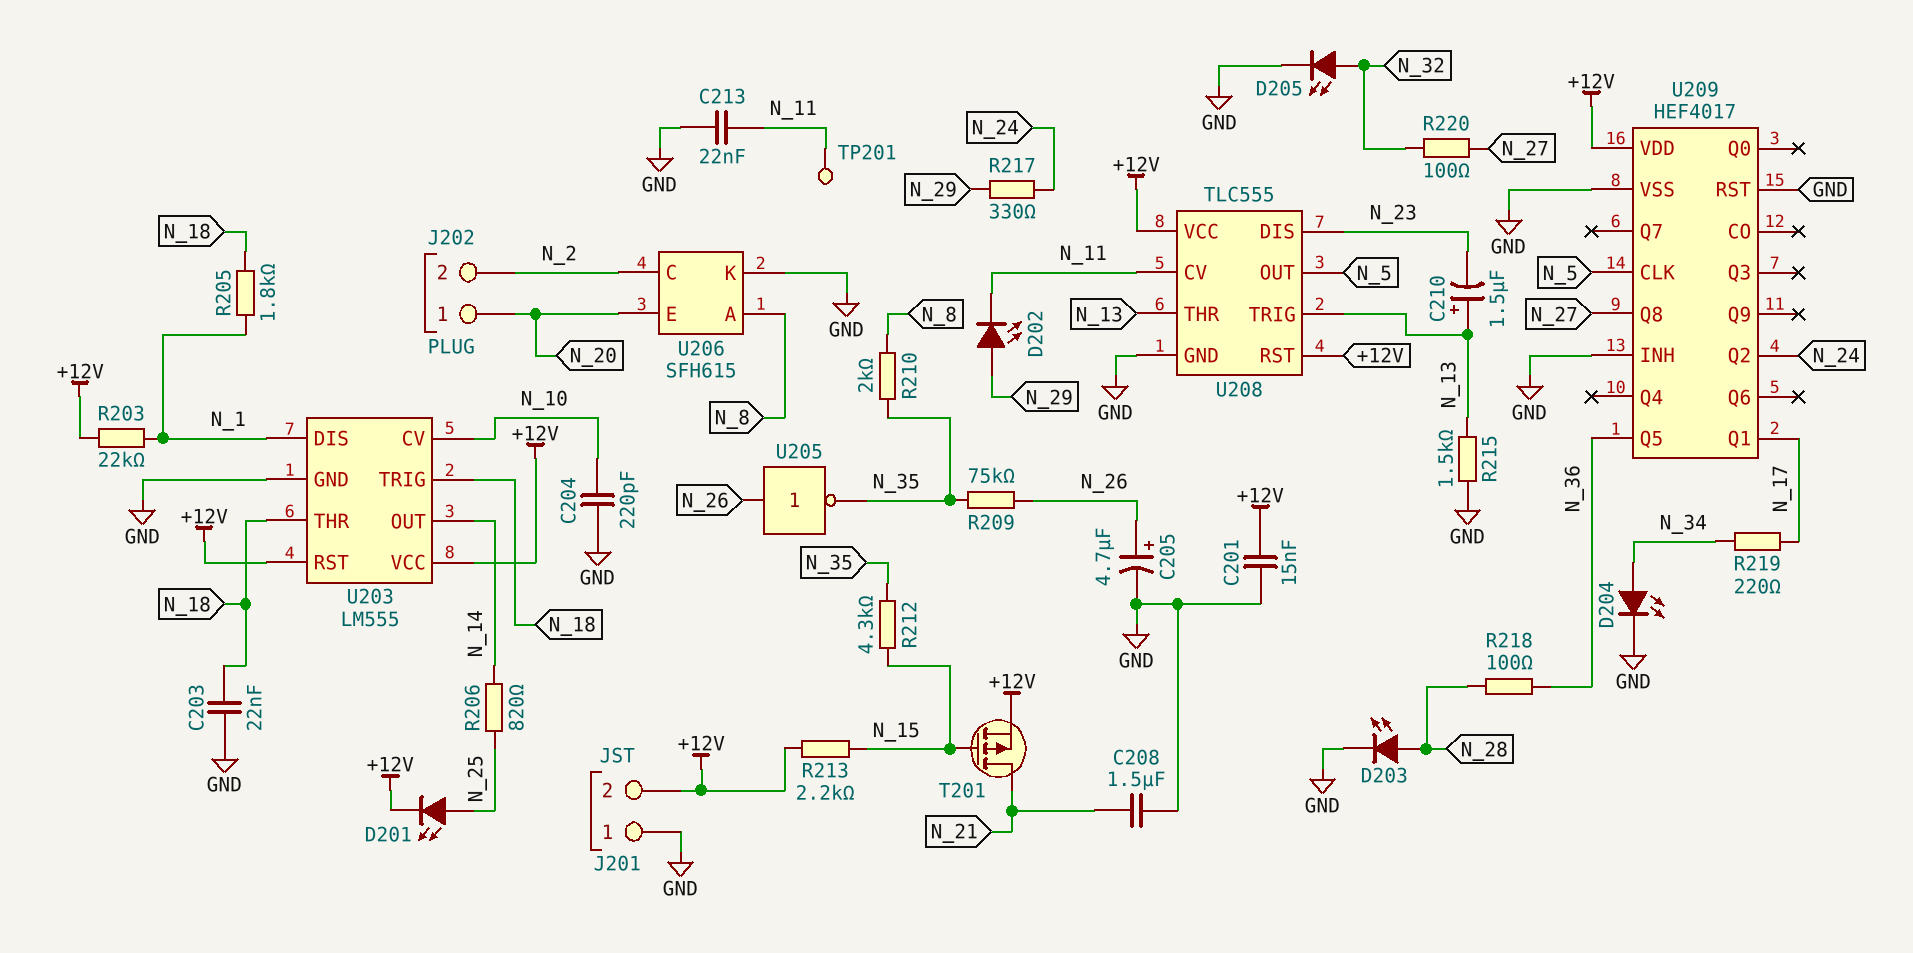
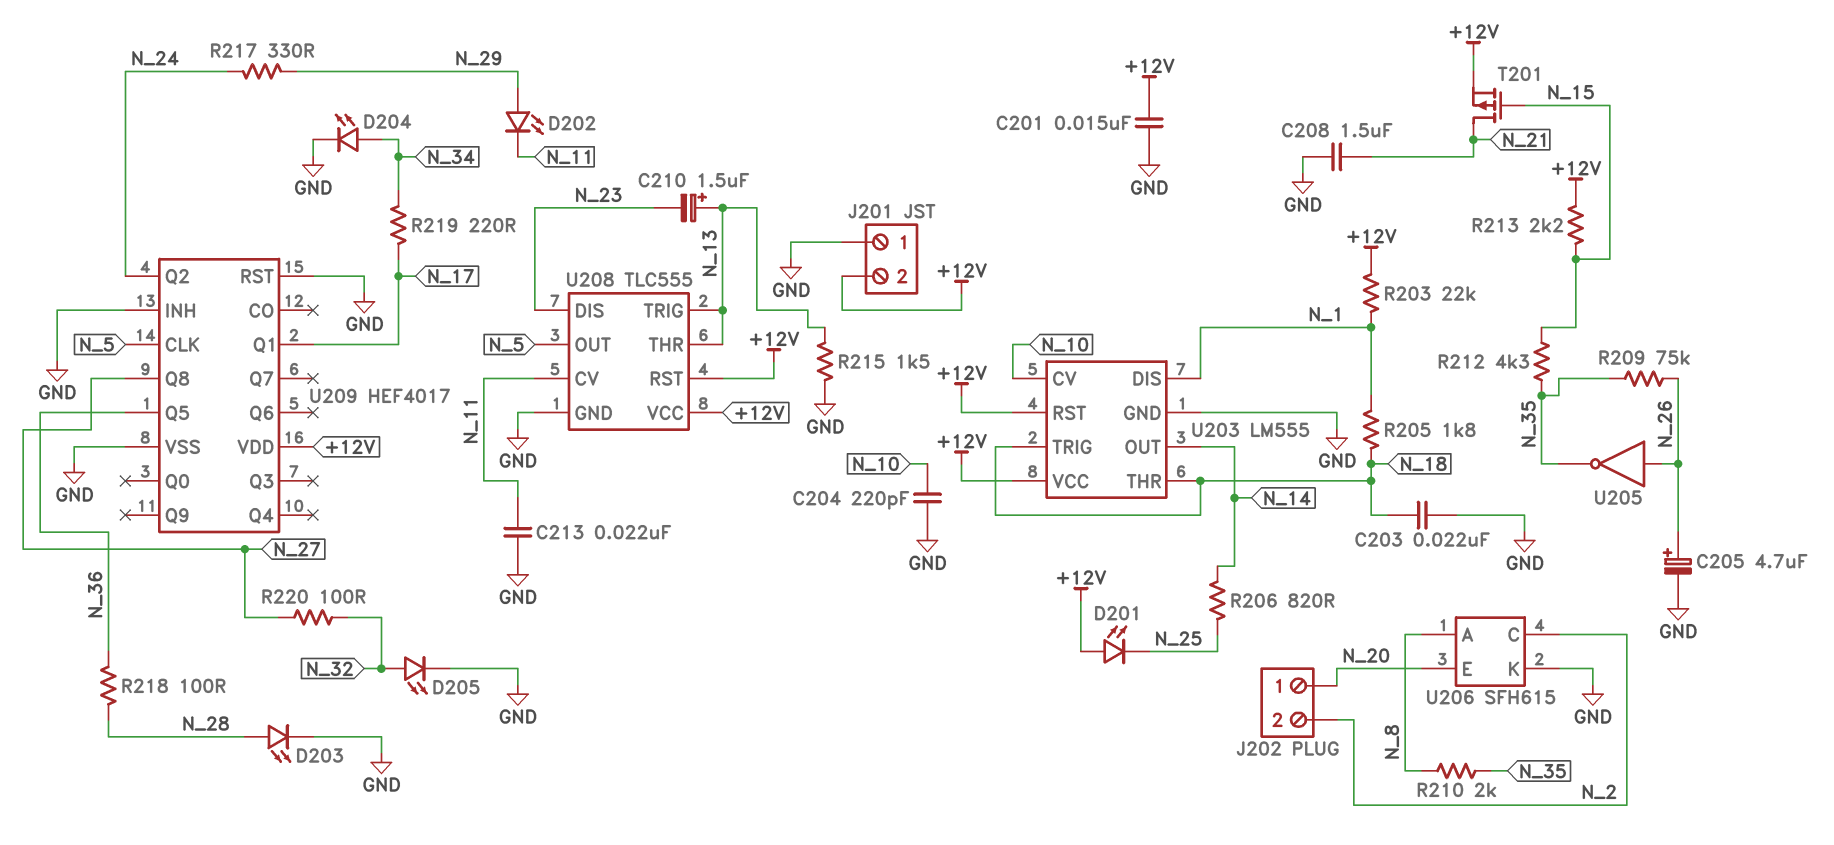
D201: LED (A N_25, K +12V) -> LED (A +12V, K N_25)
TP201: test point (N_11) -> none

